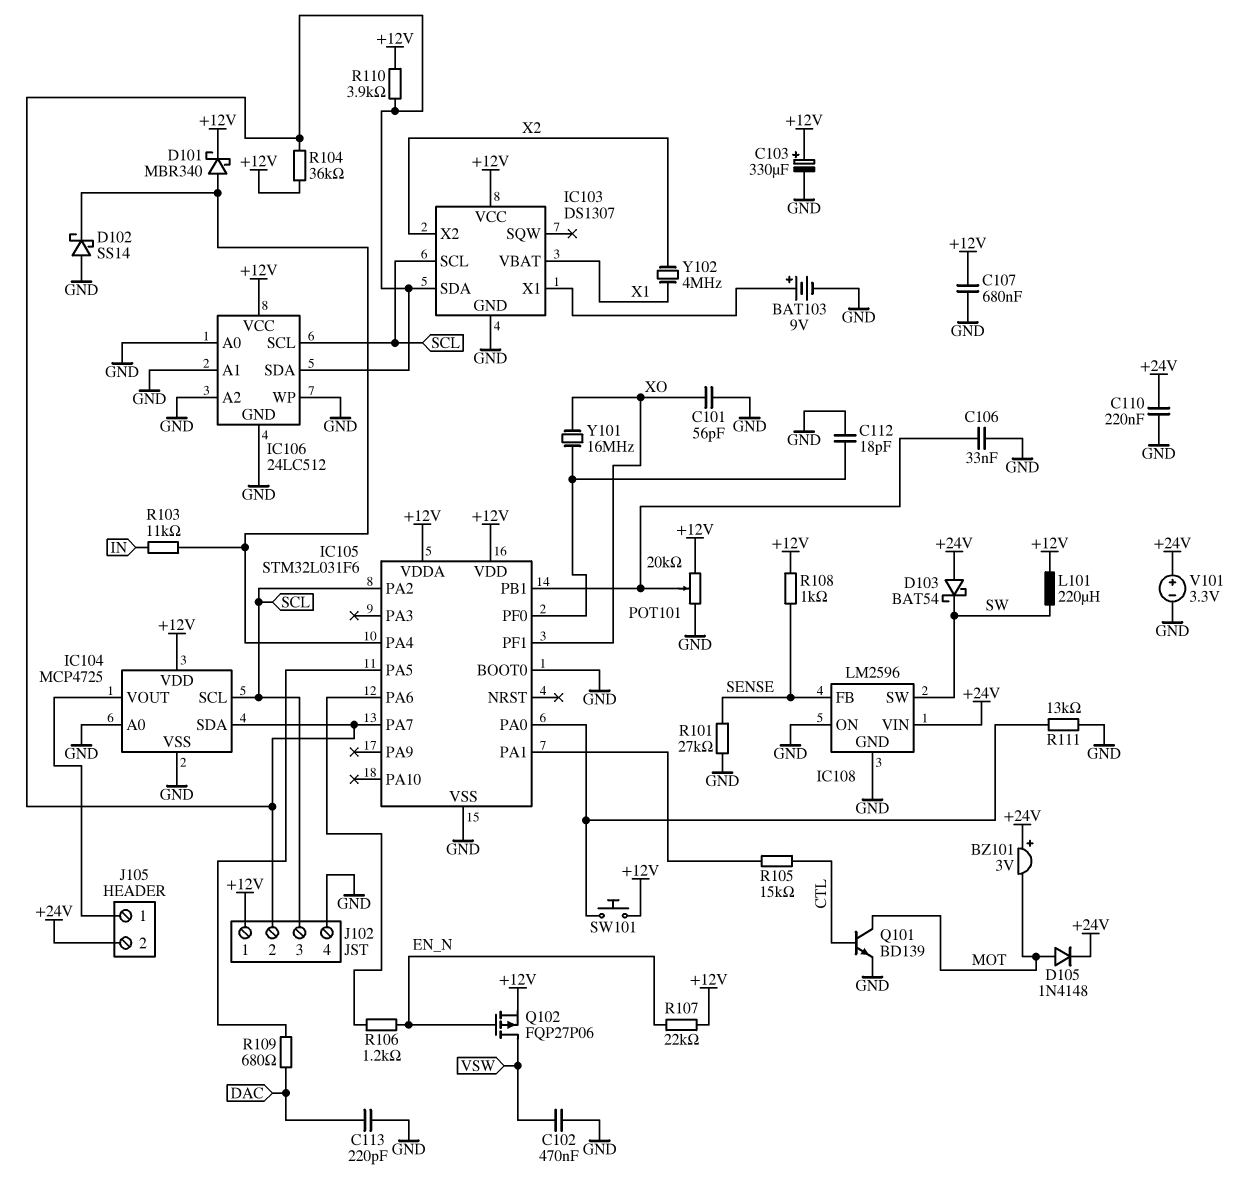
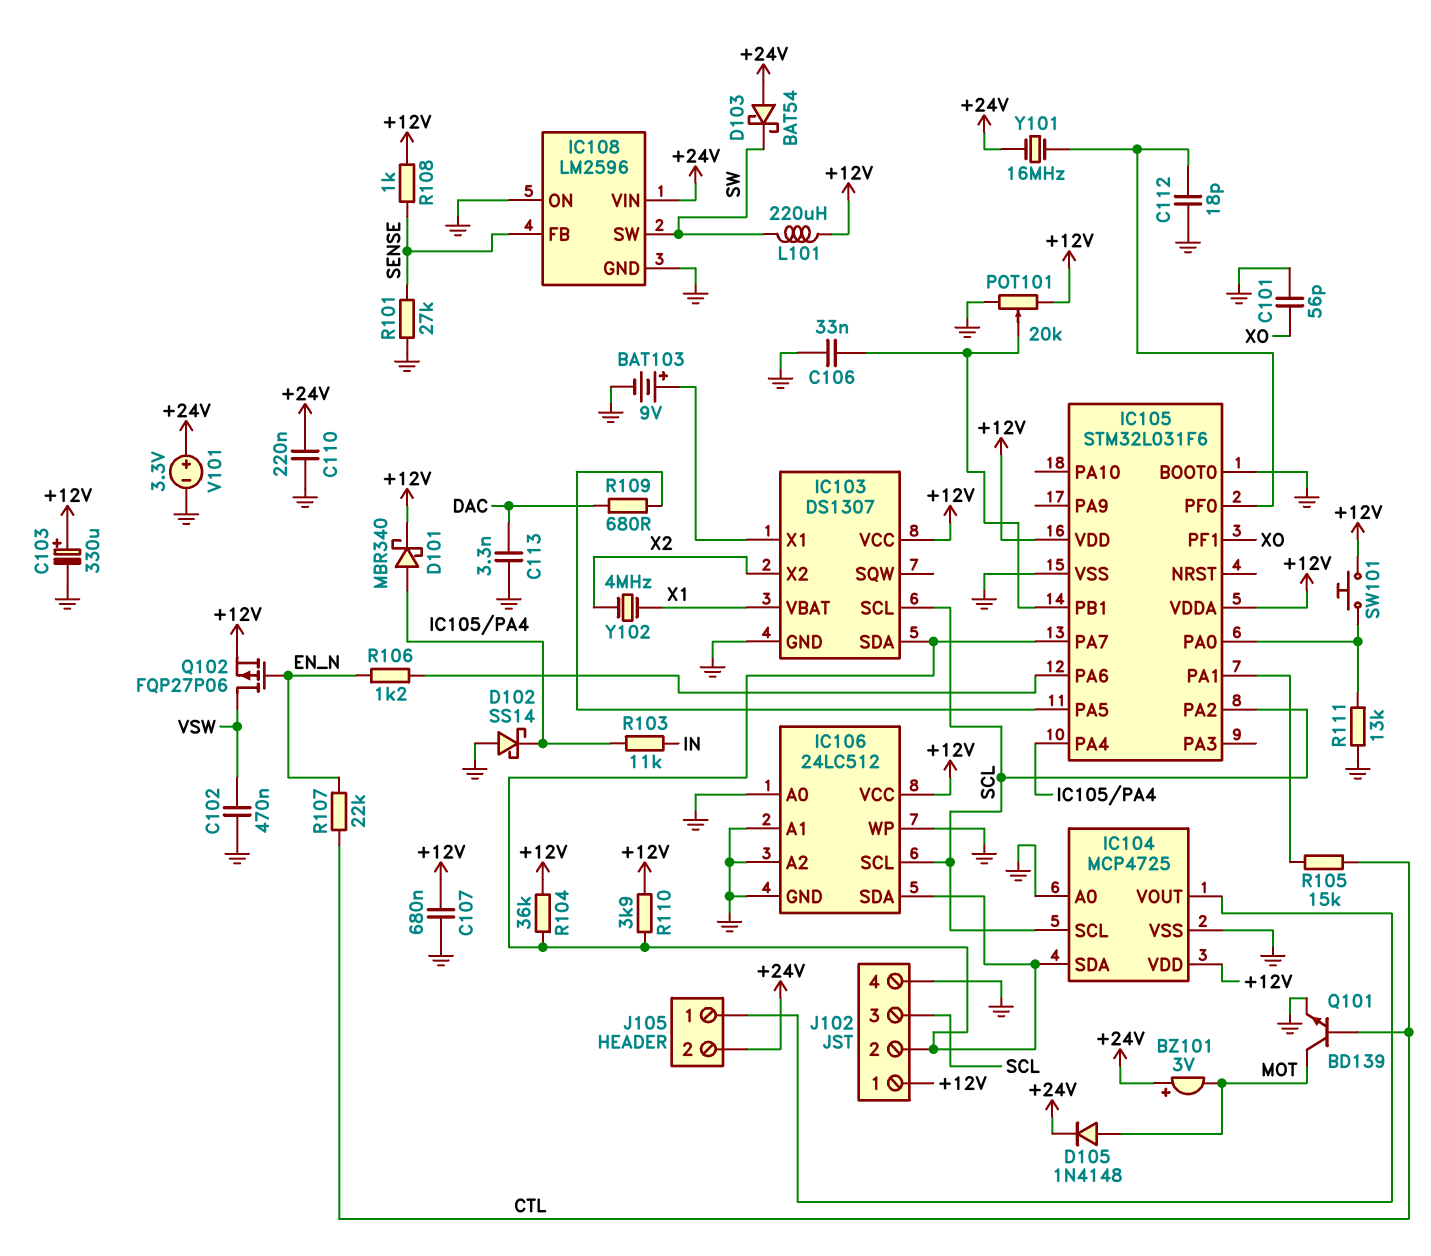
C113: 220pF (DAC, GND) -> 3.3nF (DAC, GND)
R107: 22k (+12V, EN_N) -> 22k (CTL, EN_N)
Y101: 16MHz (IC105/PF0, XO) -> 16MHz (+24V, IC105/PF0)

